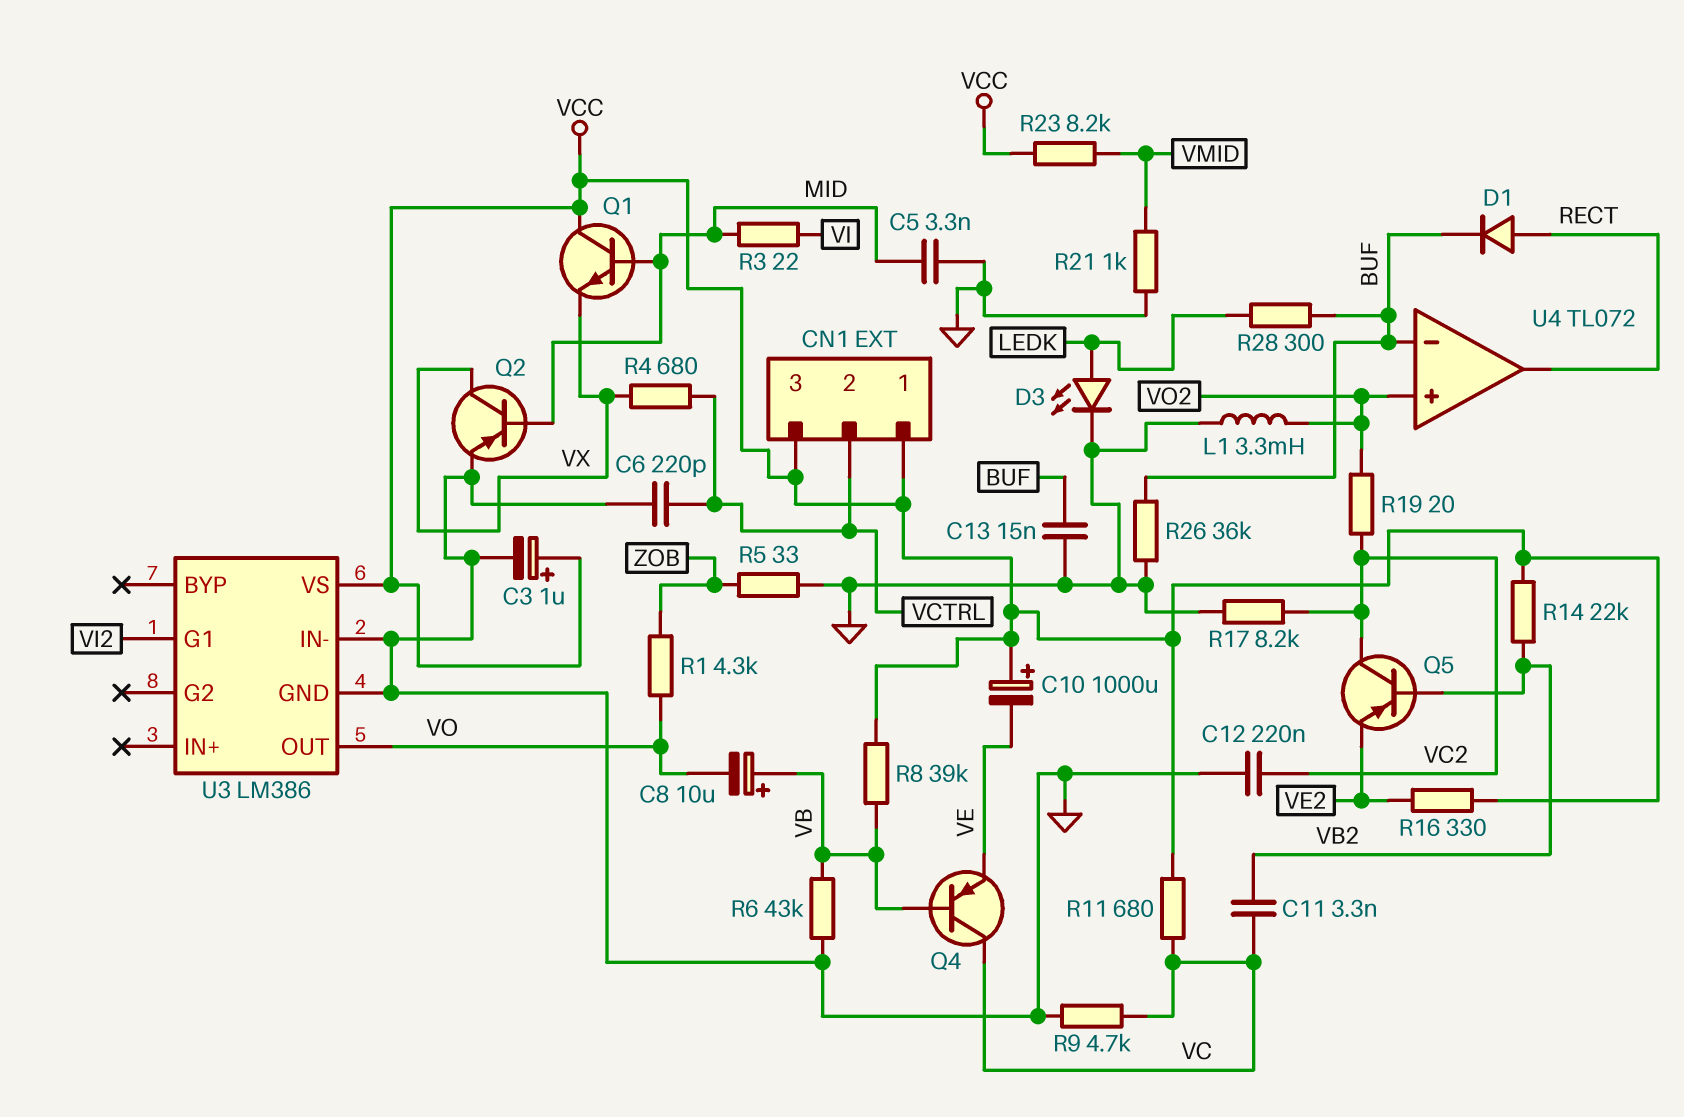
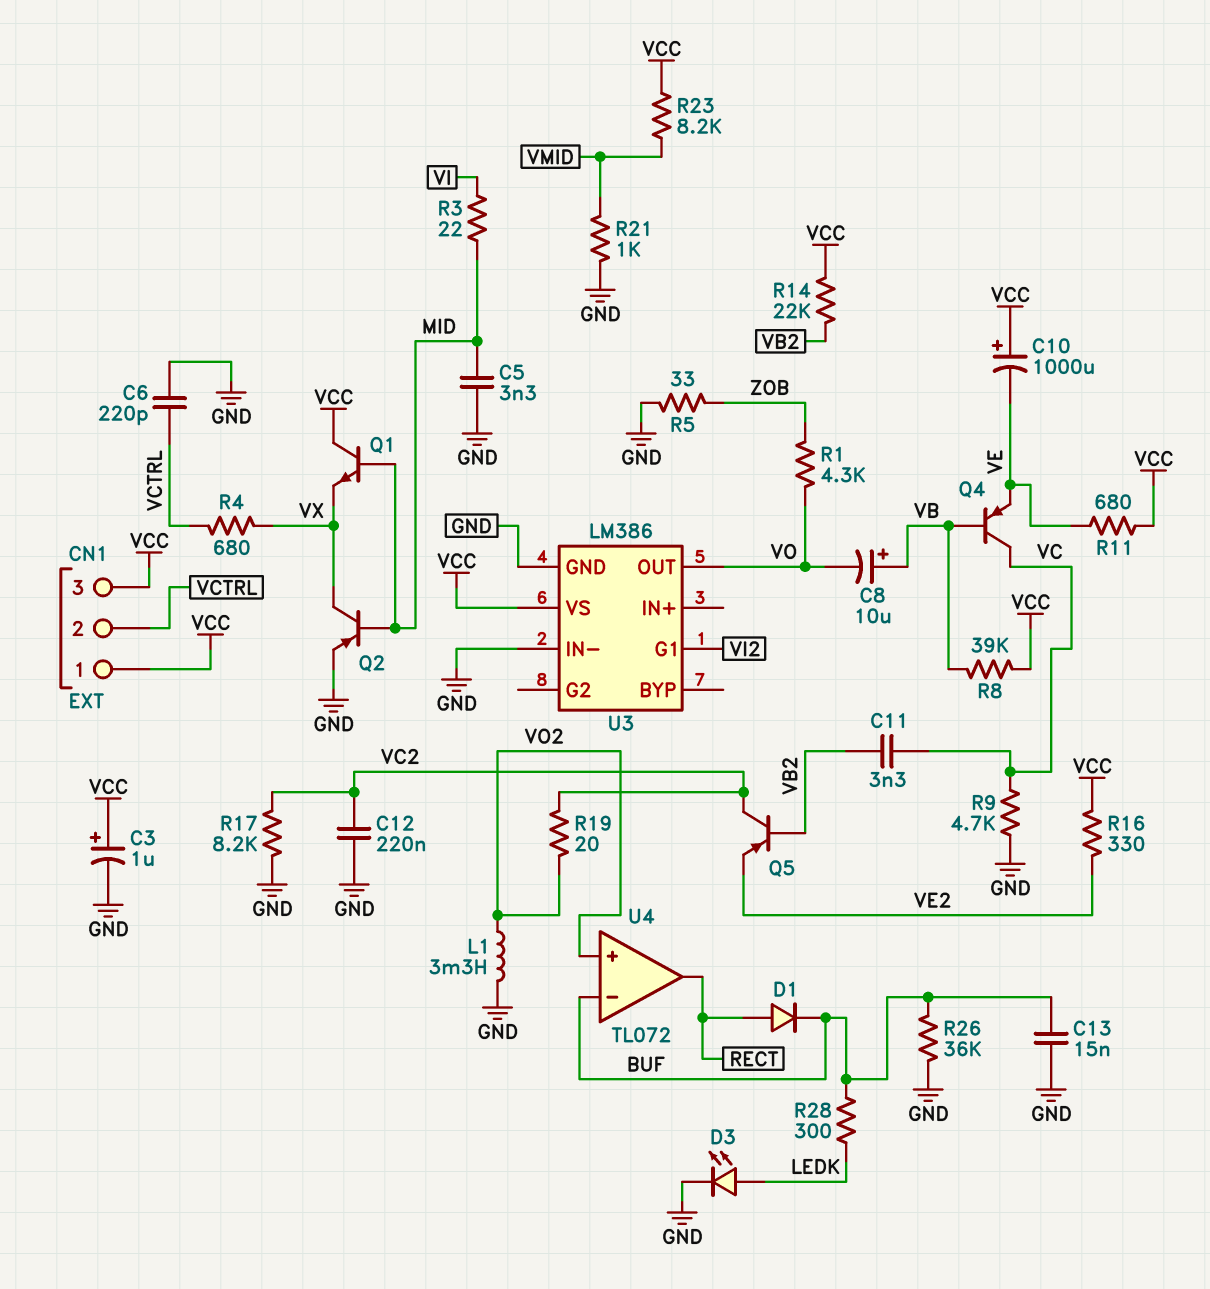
R6: 43k (GND, VB) -> none
R11: 680 (VC, VCC) -> 680 (VCC, VE)

